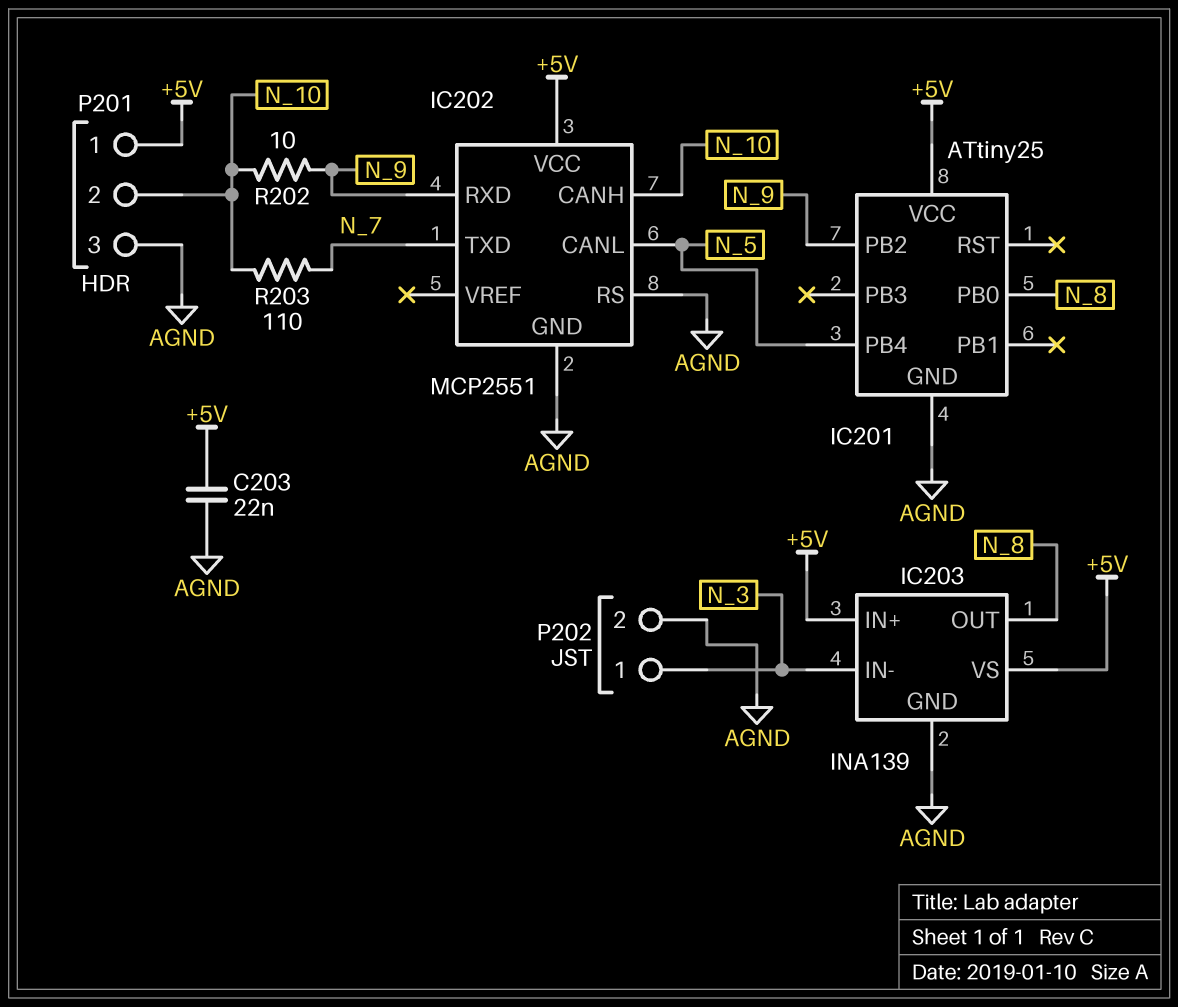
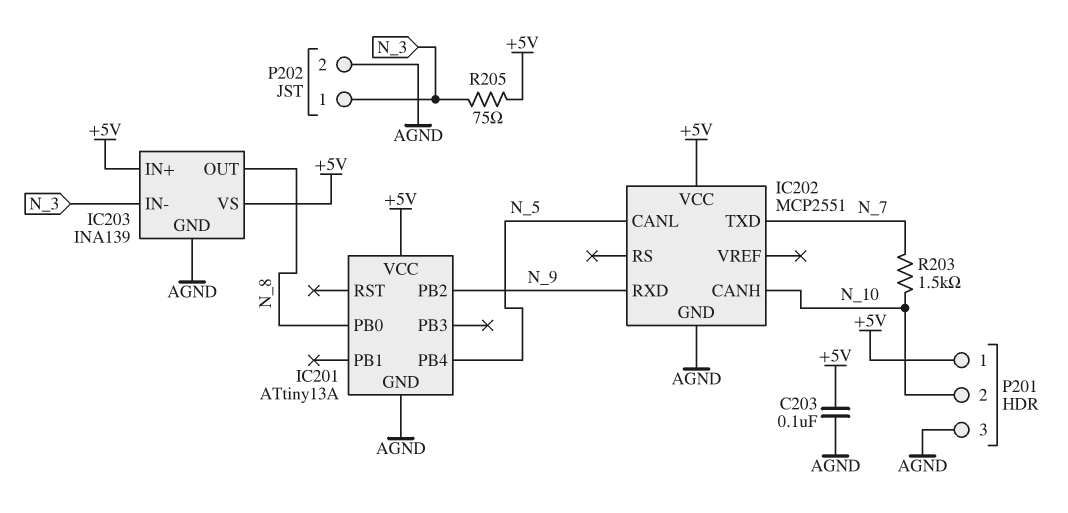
C203: 22nF (+5V, AGND) -> 100nF (+5V, AGND)
IC201: ATtiny25 -> ATtiny13A
IC202 pin RS: AGND -> none
R202: 10 (N_9, N_10) -> none
R203: 110 (N_7, N_10) -> 1.5k (N_7, N_10)
R205: none -> 75 (+5V, N_3)

